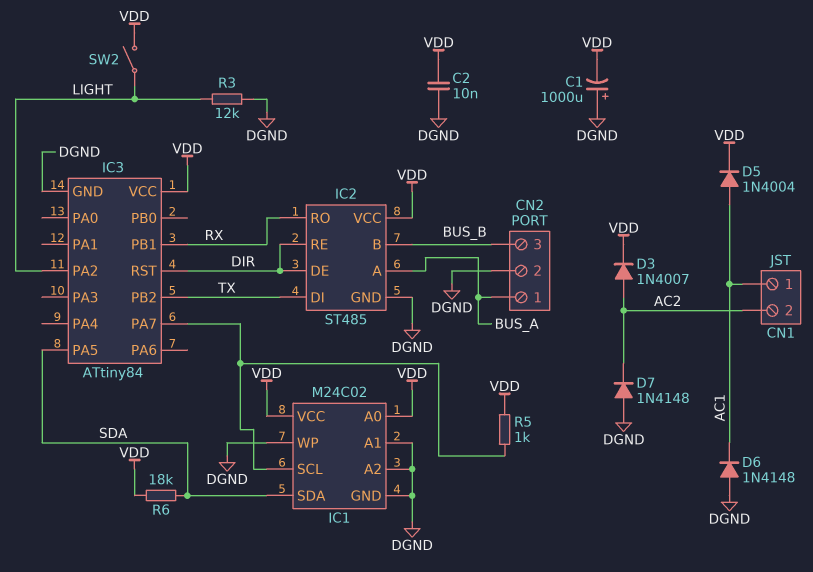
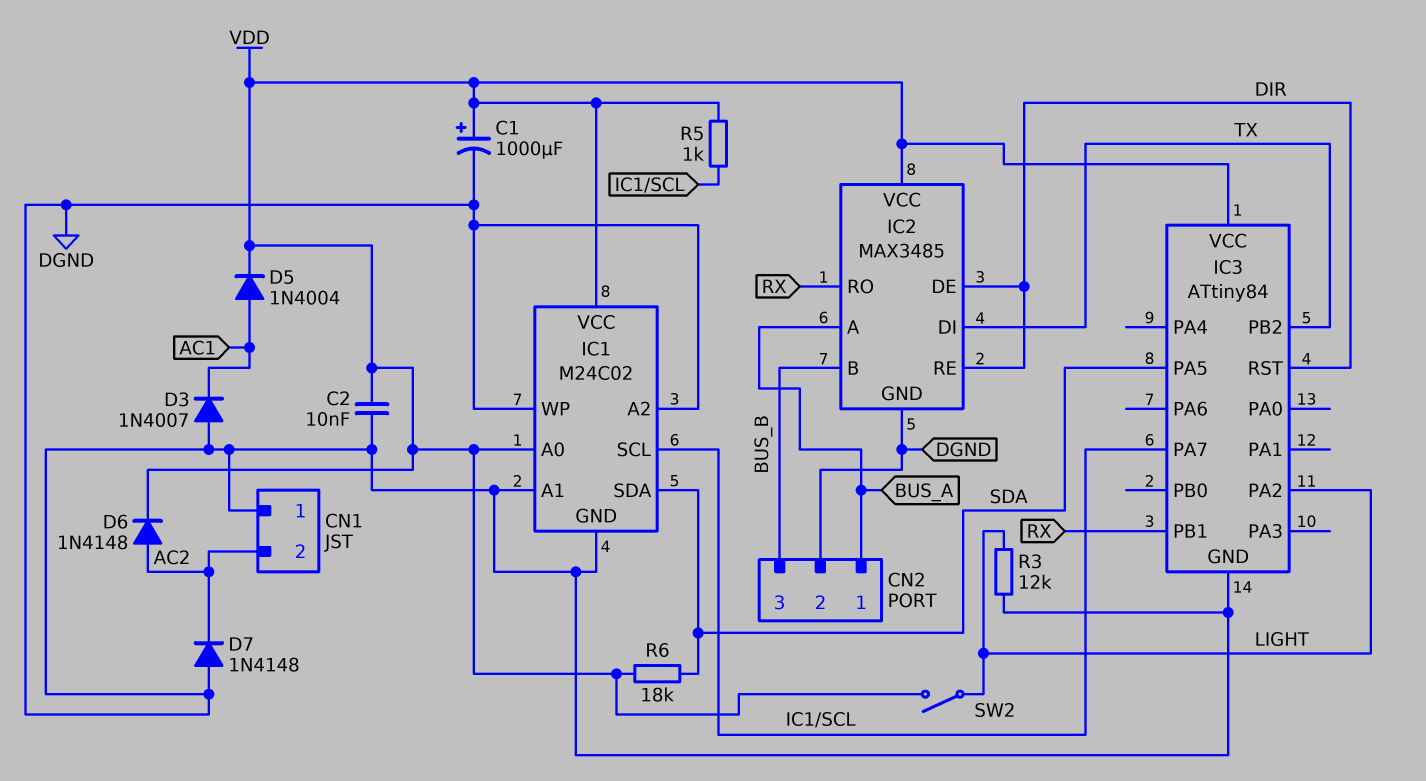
C1: 1000uF (plus DGND, minus VDD) -> 1000uF (plus VDD, minus DGND)
CN1 pin 1: AC1 -> DGND
D3: diode 1N4007 (A AC2, K VDD) -> diode 1N4007 (A DGND, K AC1)
D6: diode 1N4148 (A DGND, K AC1) -> diode 1N4148 (A AC2, K VDD)
IC2: ST485 -> MAX3485

